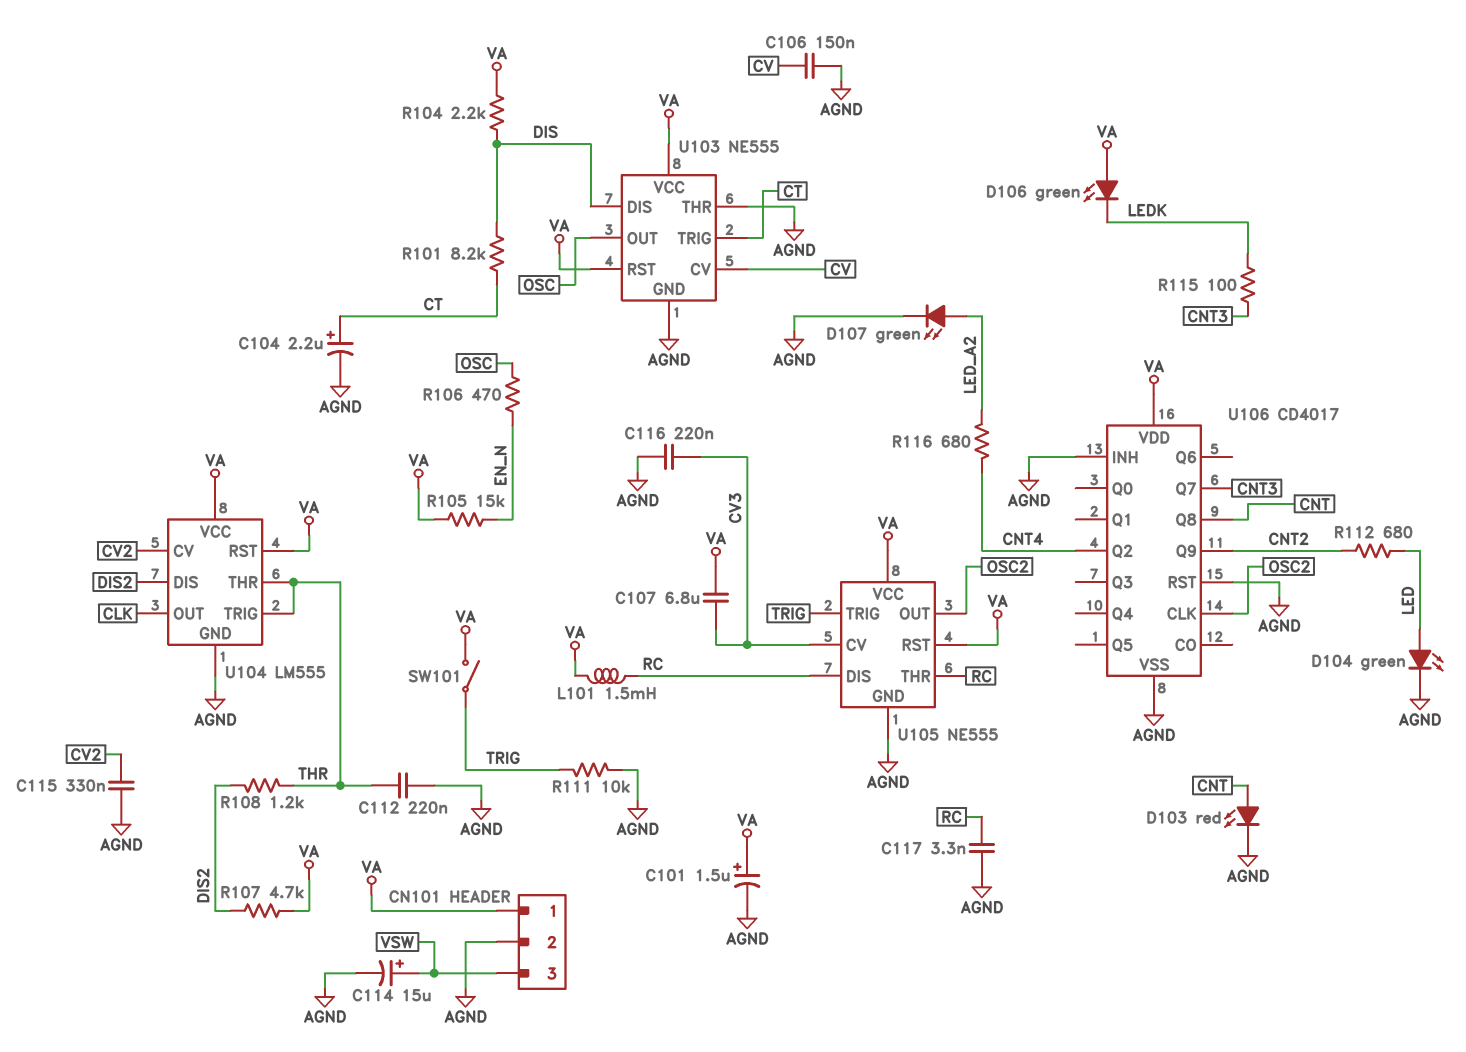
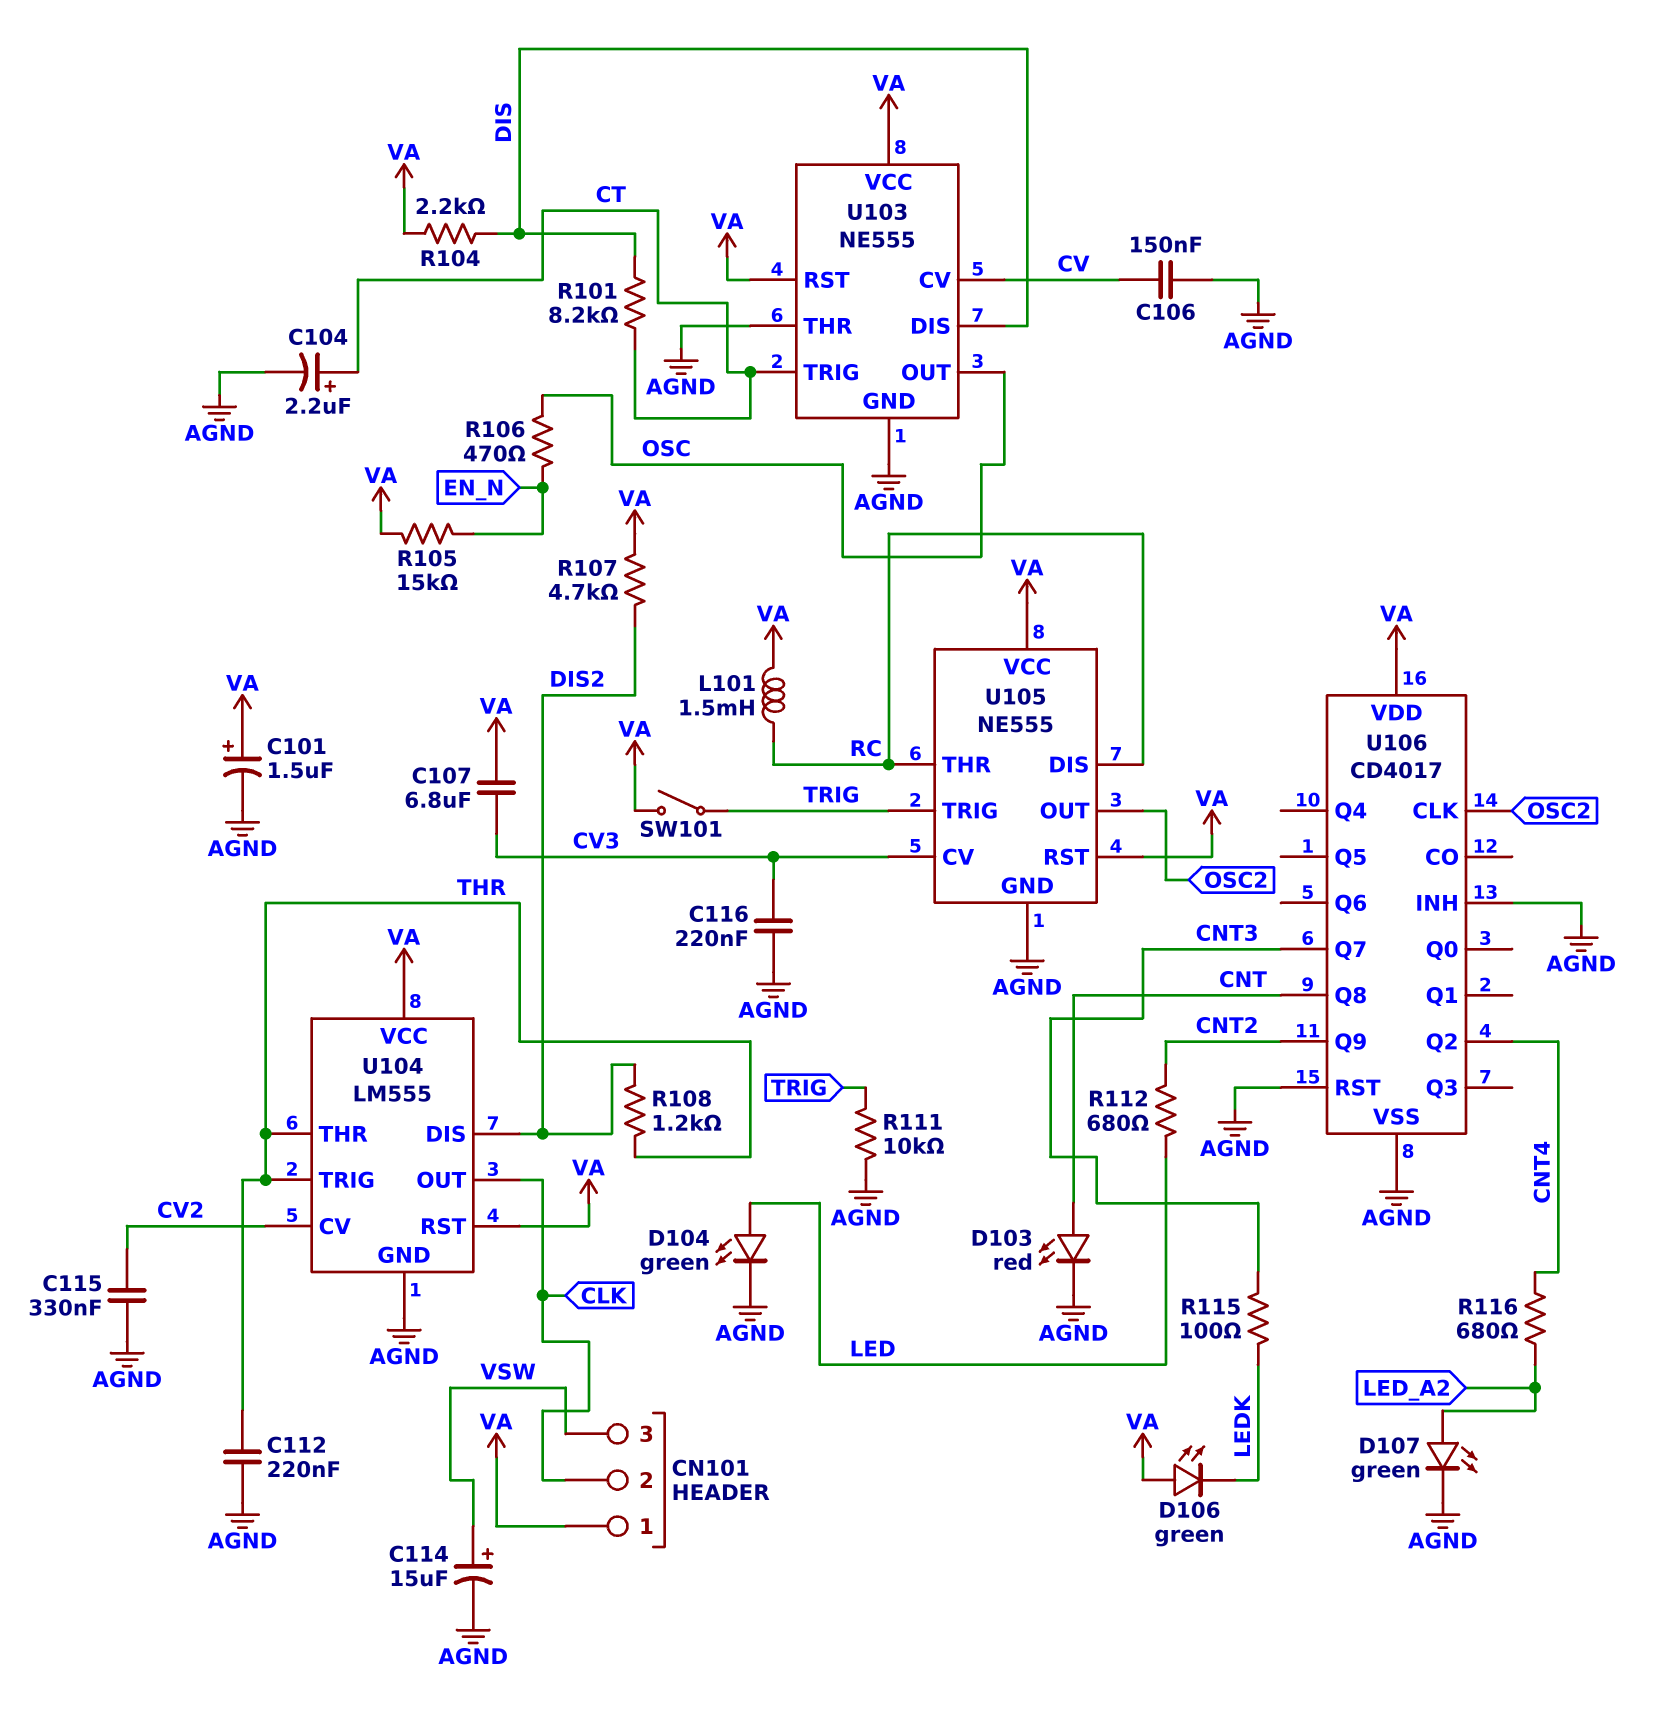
C117: 3.3nF (AGND, RC) -> none
CN101 pin 2: AGND -> CLK

